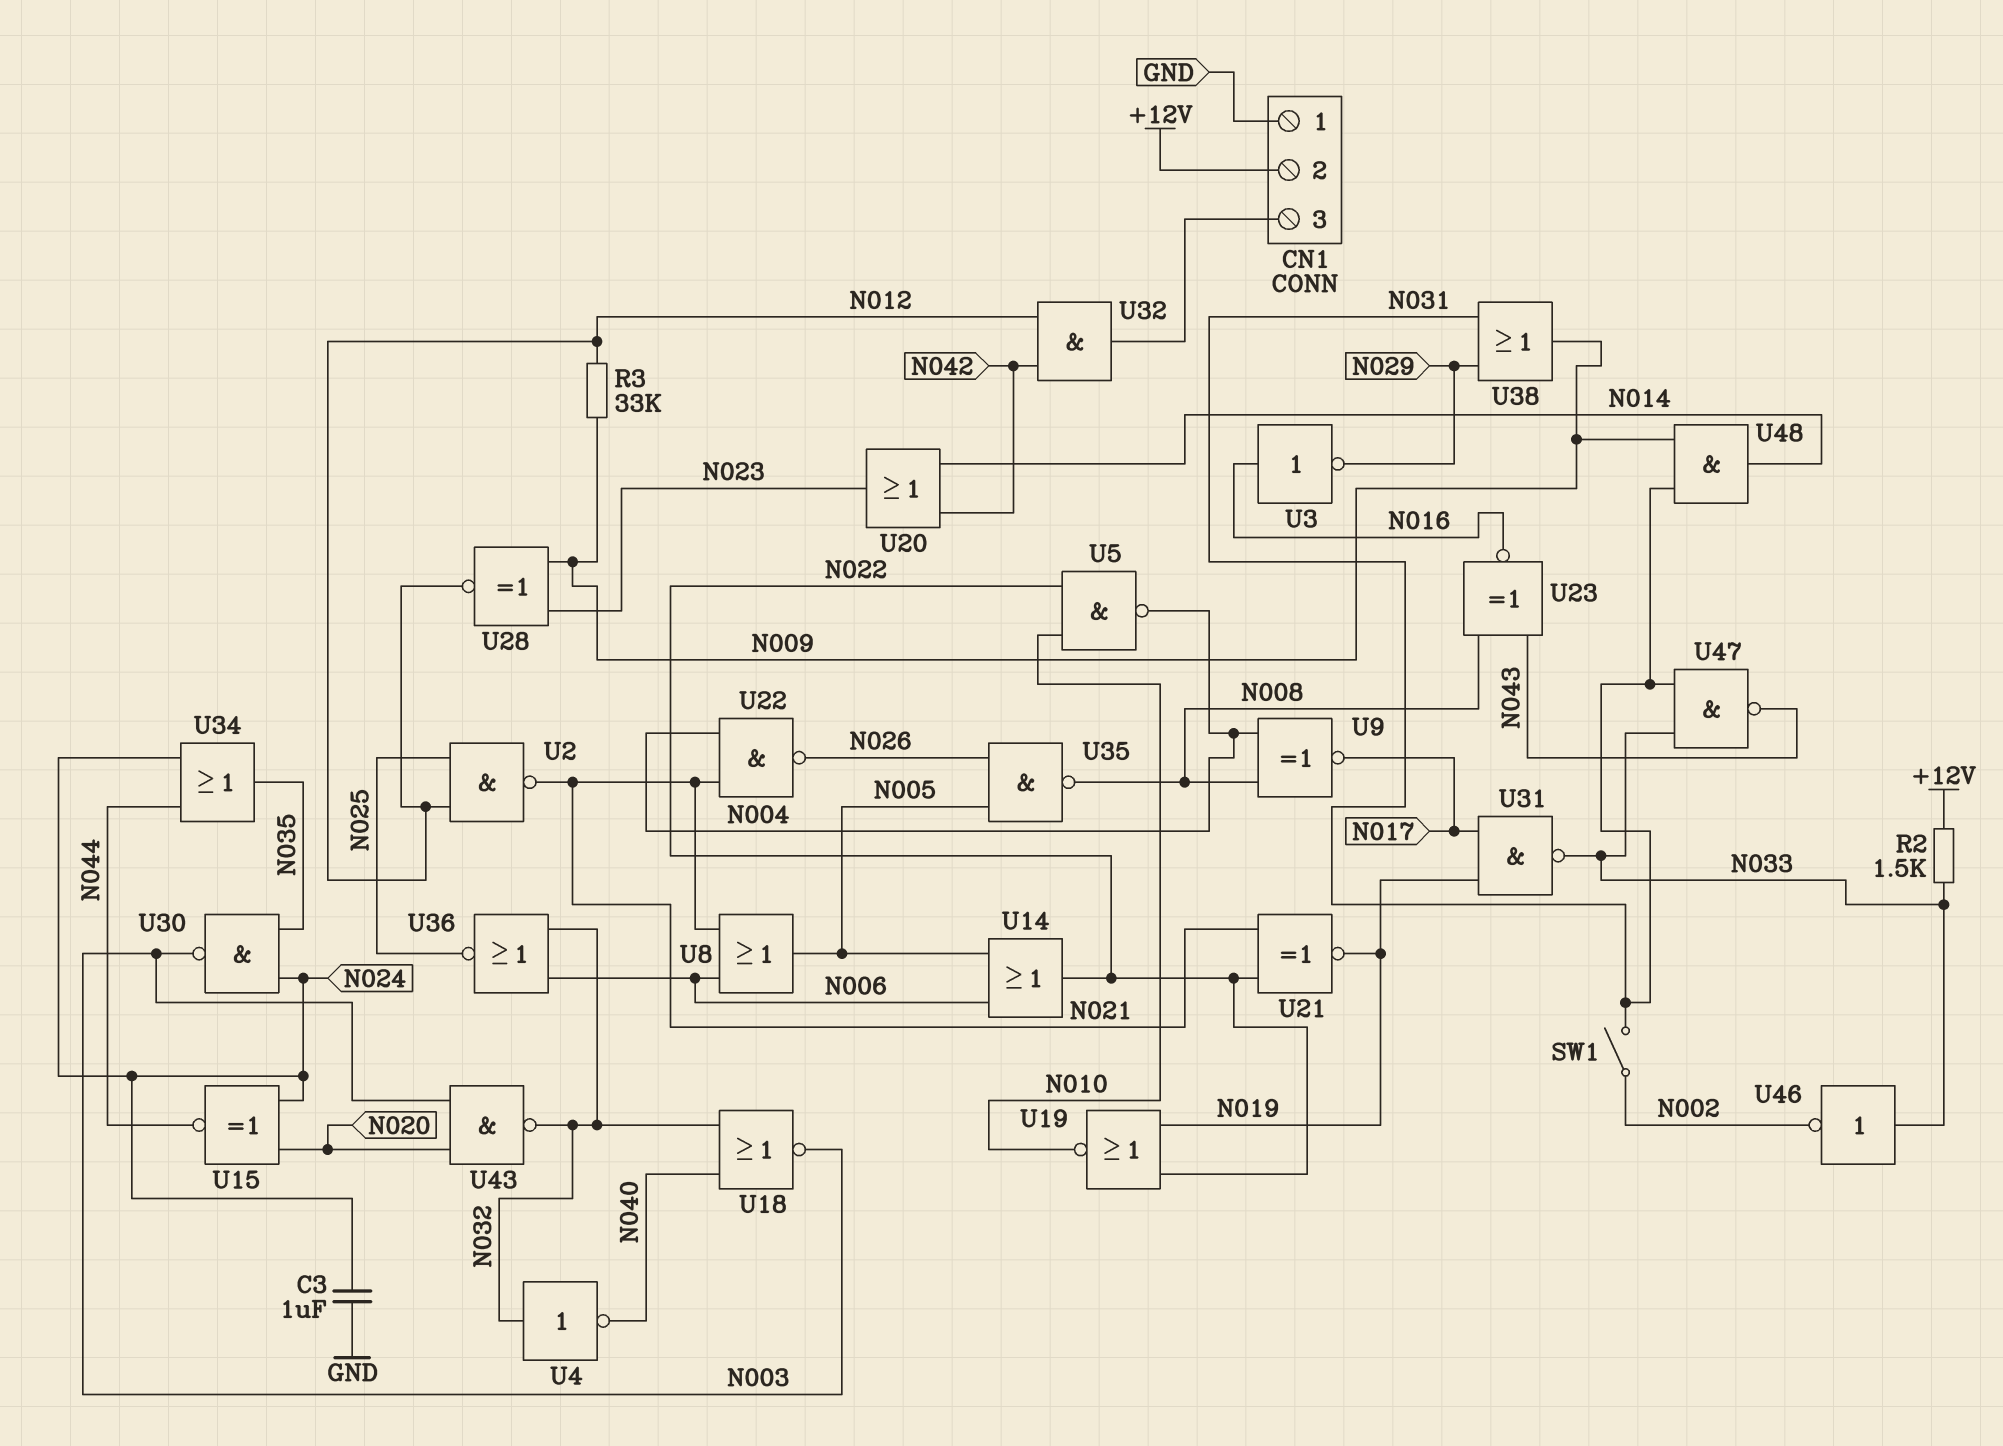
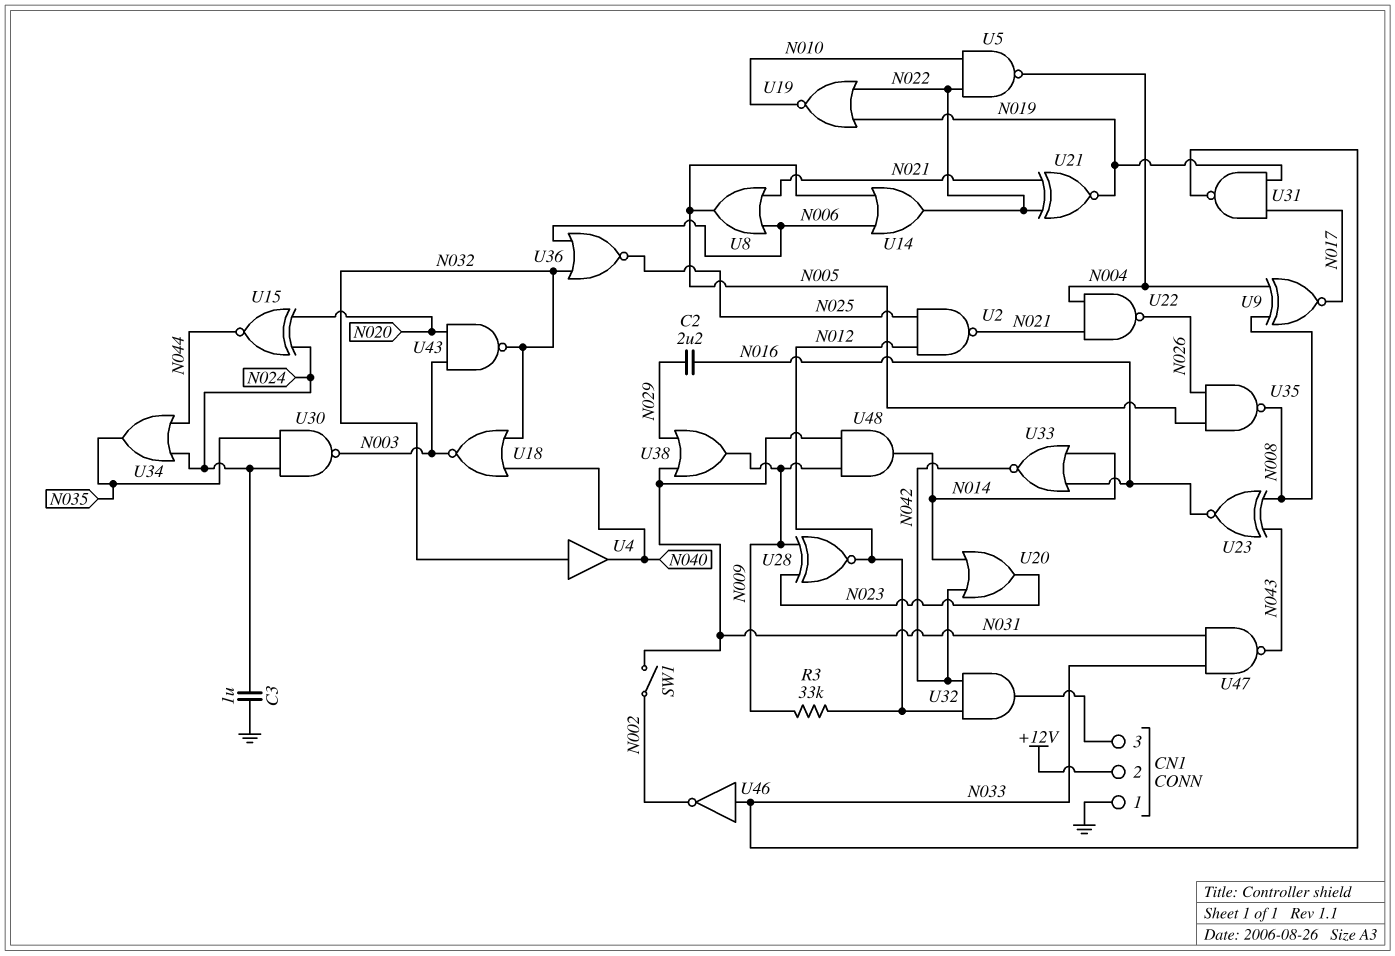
C2: none -> 2.2uF (N016, N029)
R2: 1.5k (+12V, N033) -> none
U3: NOT (in N016, out N029) -> none
U4: NOT (in N032, out N040) -> buffer (in N032, out N040)
U33: none -> NOR (in N014, in N016, out N042)

